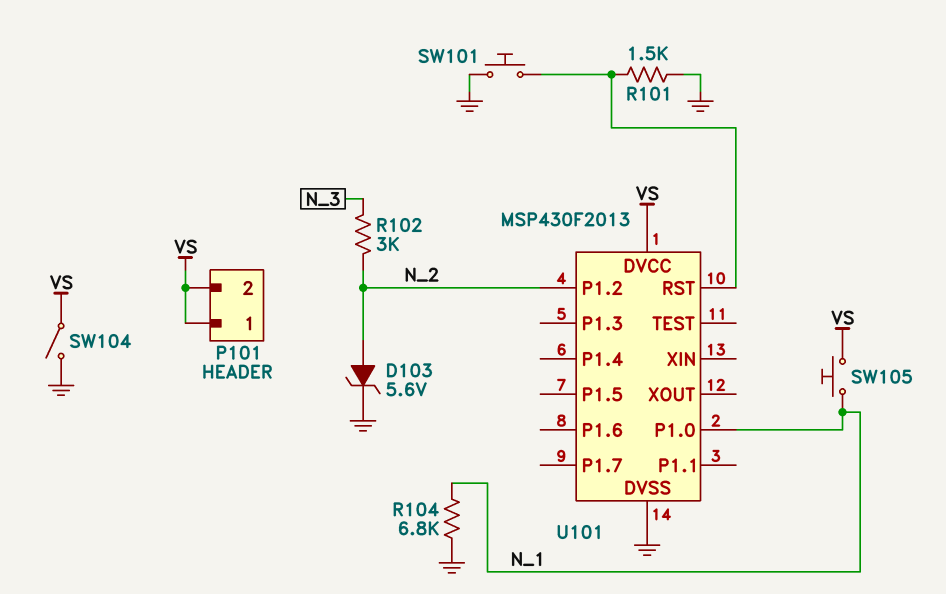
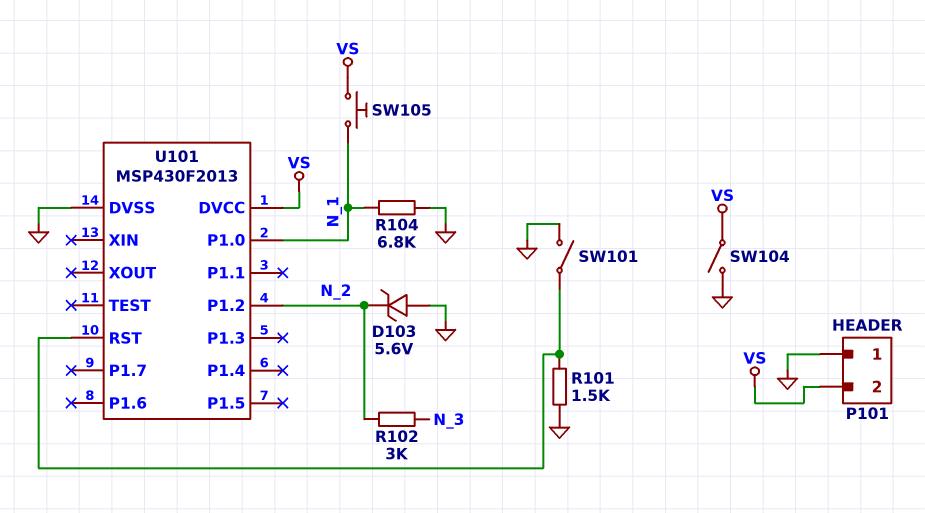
D103: zener 5.6V (A N_2, K GND) -> zener 5.6V (A GND, K N_2)
P101 pin 1: VS -> GND
SW101: button (GND, U101/RST) -> switch (GND, U101/RST)

